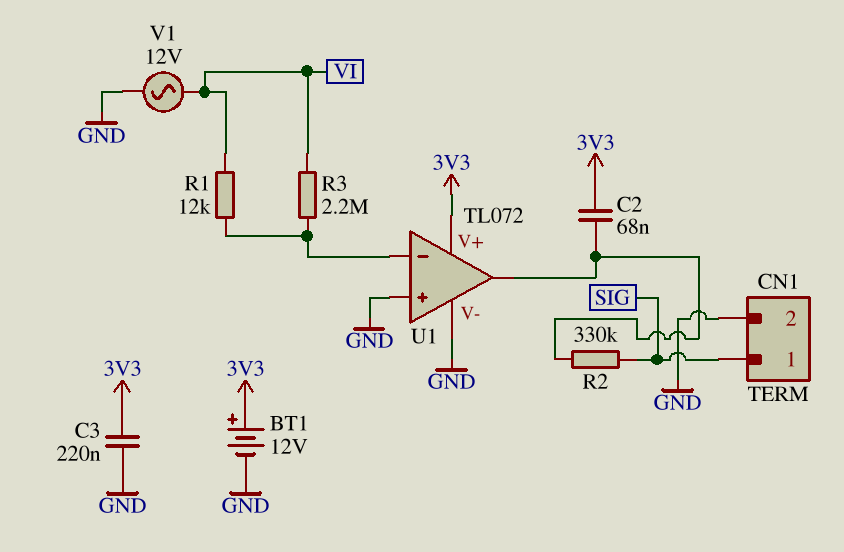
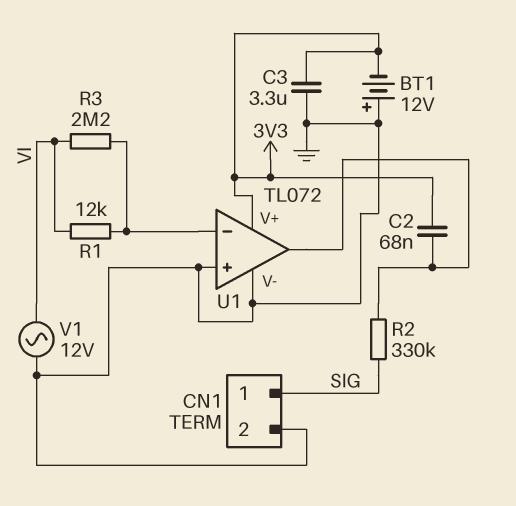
BT1: 12V (plus 3V3, minus GND) -> 12V (plus GND, minus 3V3)
C3: 220nF (3V3, GND) -> 3.3uF (3V3, GND)

